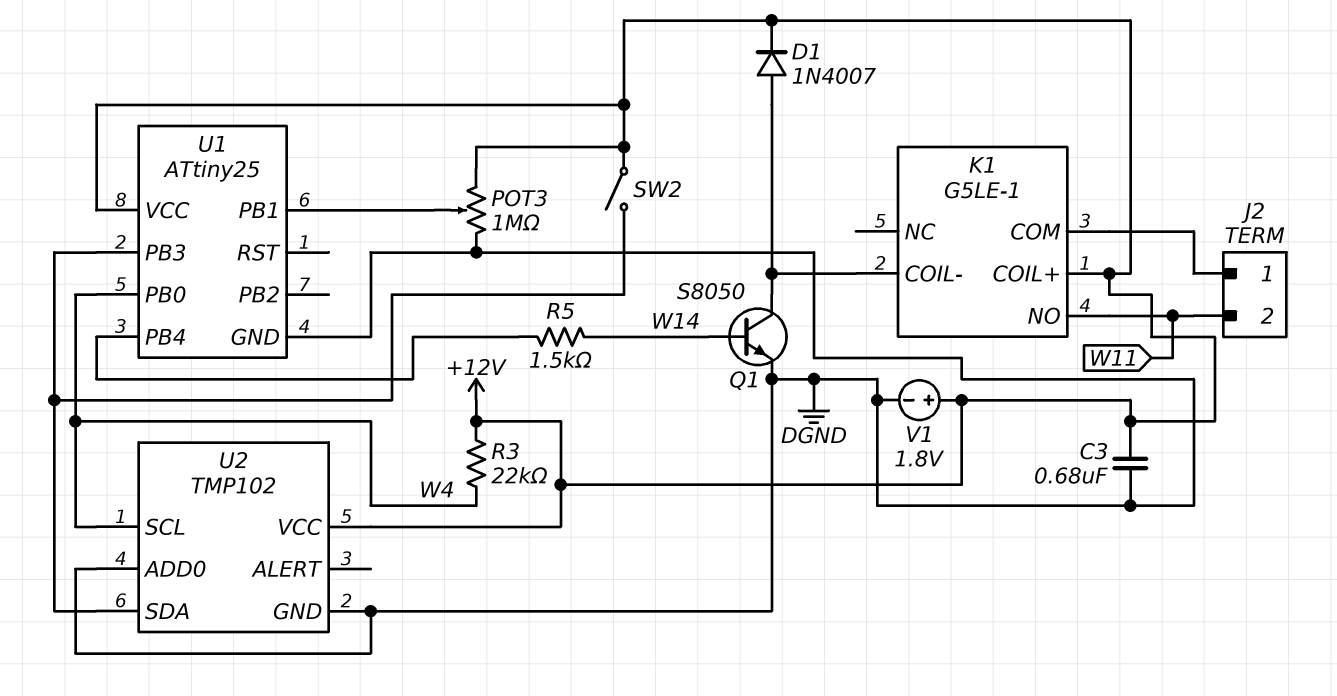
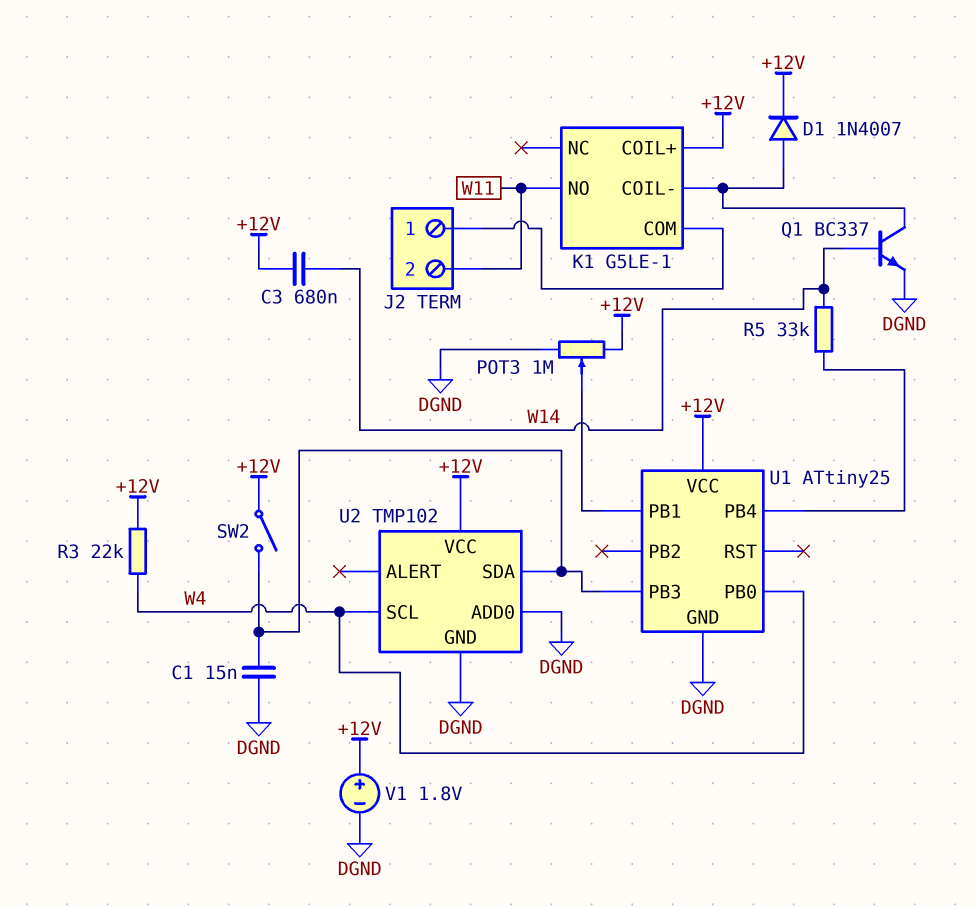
C1: none -> 15nF (DGND, U1/PB3)
C3: 680nF (+12V, DGND) -> 680nF (+12V, W14)
Q1: NPN S8050 (B W14, C K1/COIL-, E DGND) -> NPN BC337 (B W14, C K1/COIL-, E DGND)
R5: 1.5k (U1/PB4, W14) -> 33k (U1/PB4, W14)

